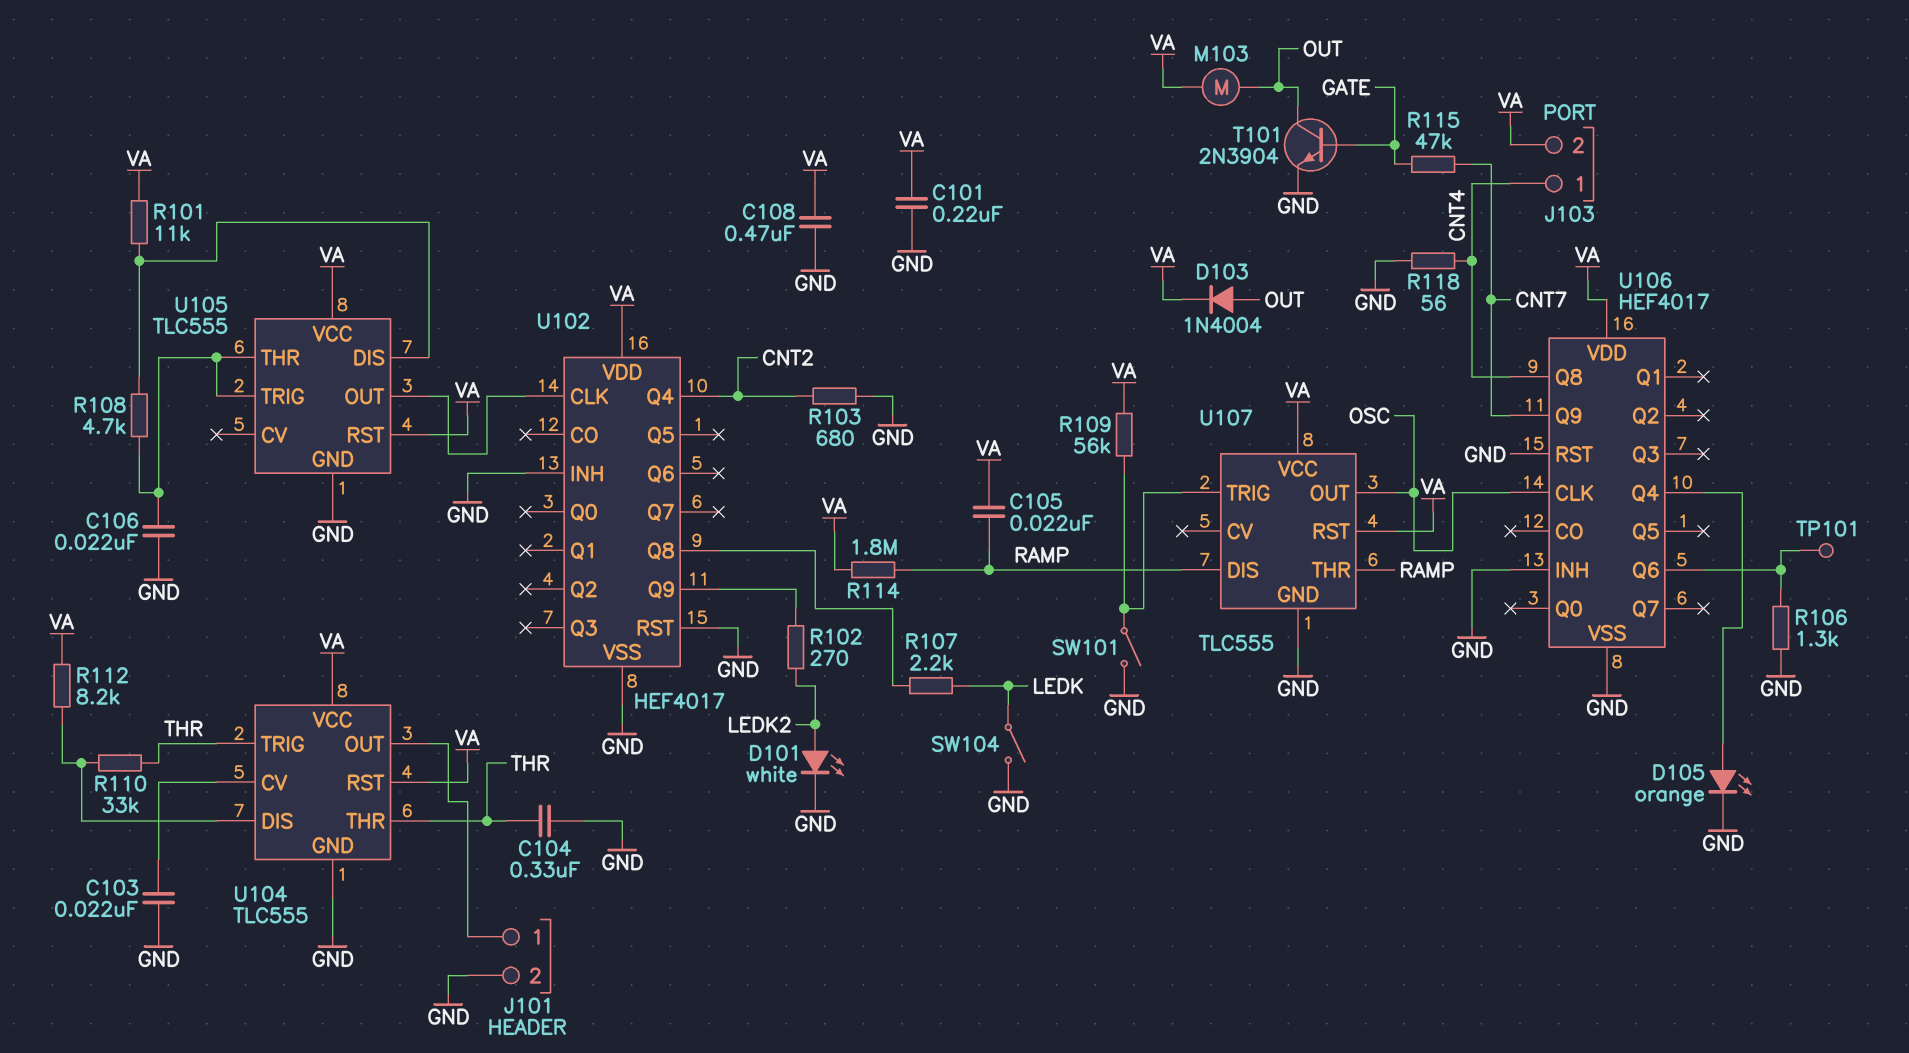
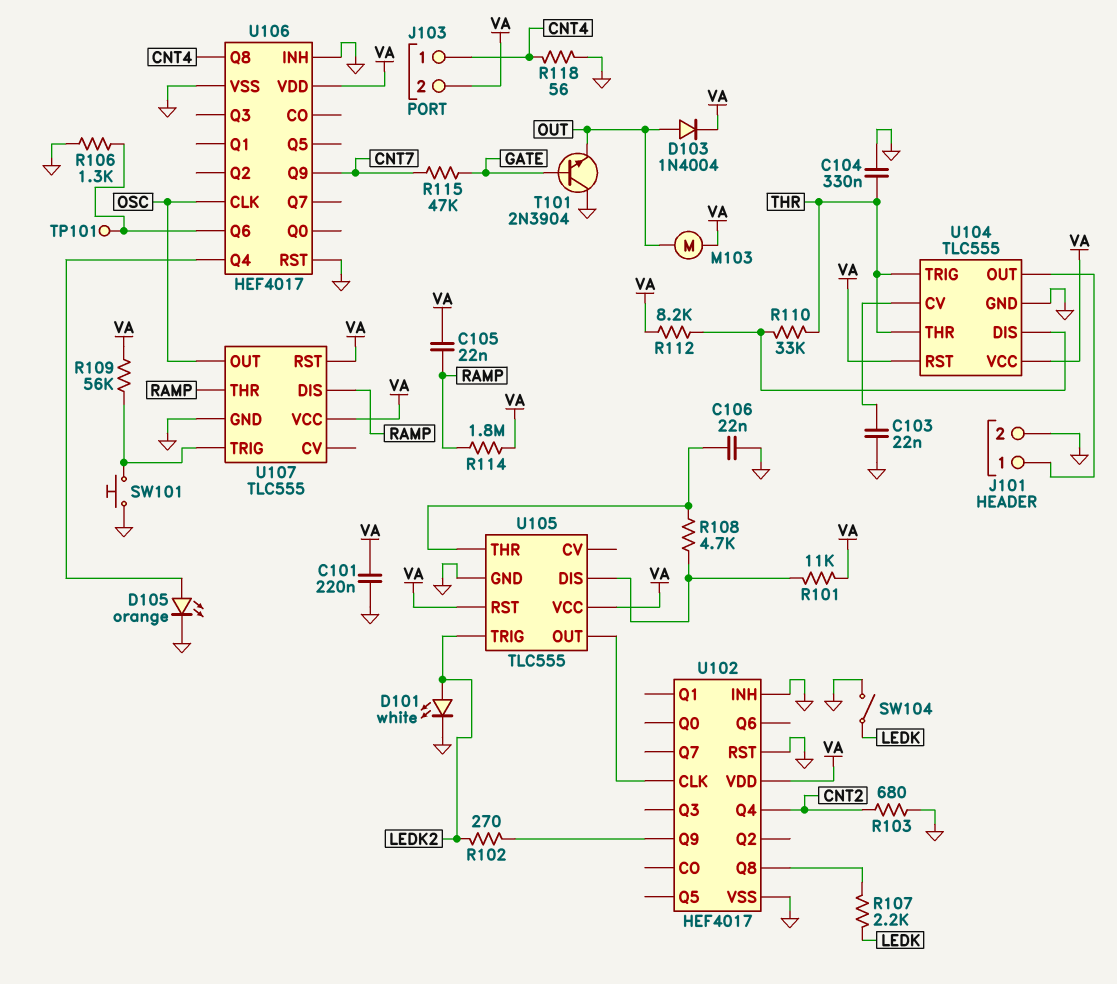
C108: 470nF (GND, VA) -> none
SW101: switch (GND, U107/TRIG) -> button (GND, U107/TRIG)
T101: NPN 2N3904 (B GATE, C OUT, E GND) -> NPN 2N3904 (B GATE, C GND, E OUT)
U105 pin TRIG: U105/THR -> LEDK2

